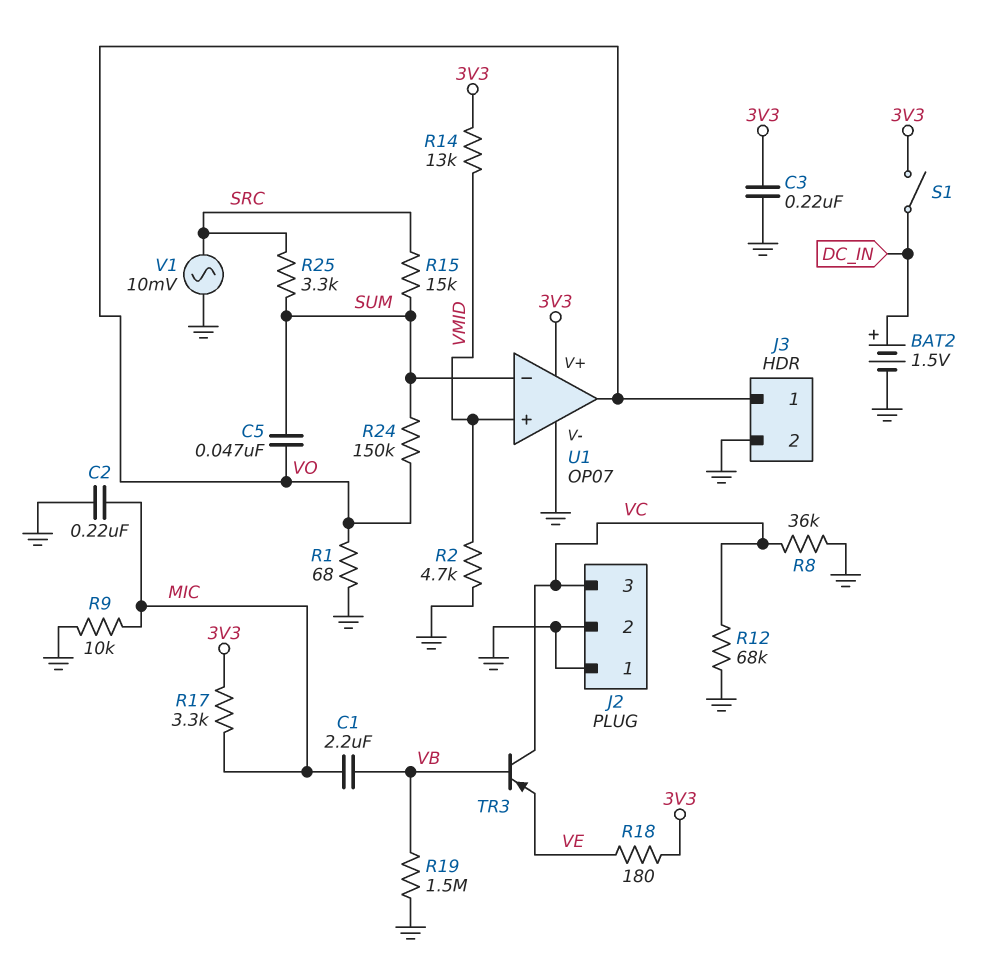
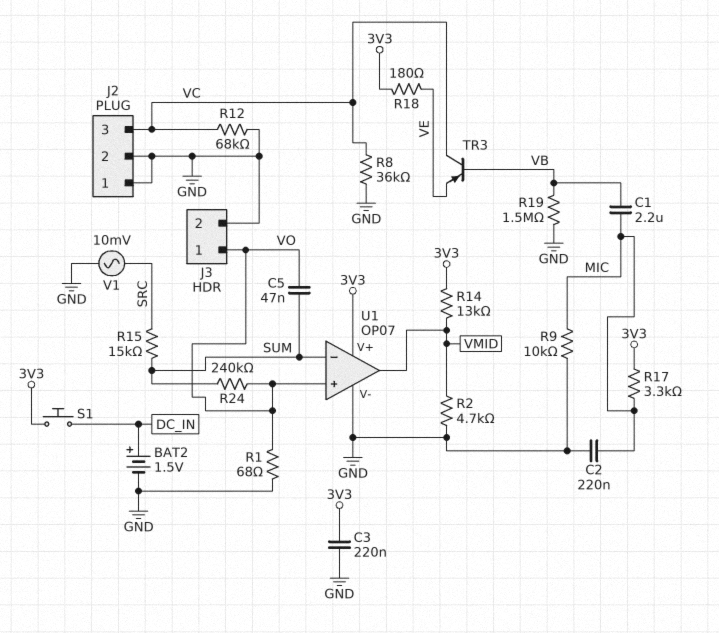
R24: 150k (SUM, VO) -> 240k (SUM, VO)
R25: 3.3k (SRC, SUM) -> none
S1: switch (3V3, DC_IN) -> button (3V3, DC_IN)
U1 pin in+: VMID -> VO
U1 pin out: VO -> VMID

